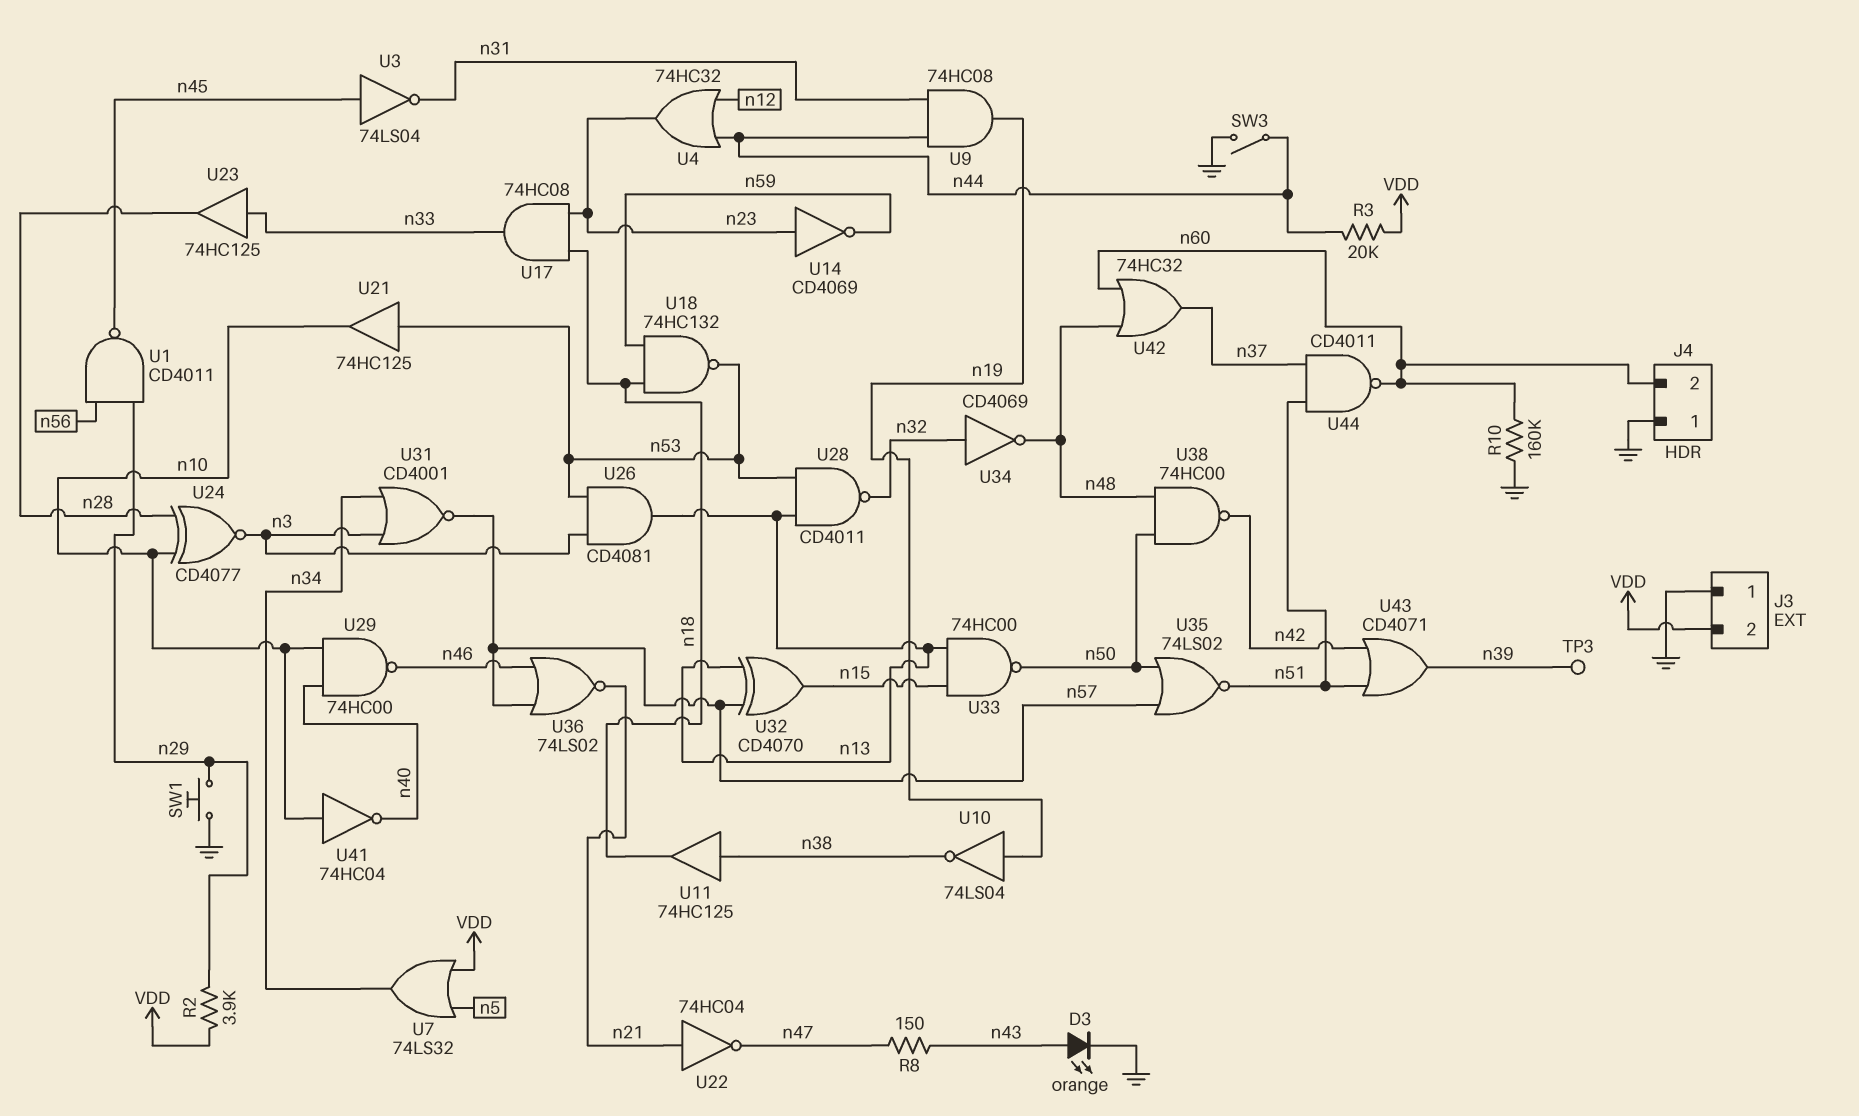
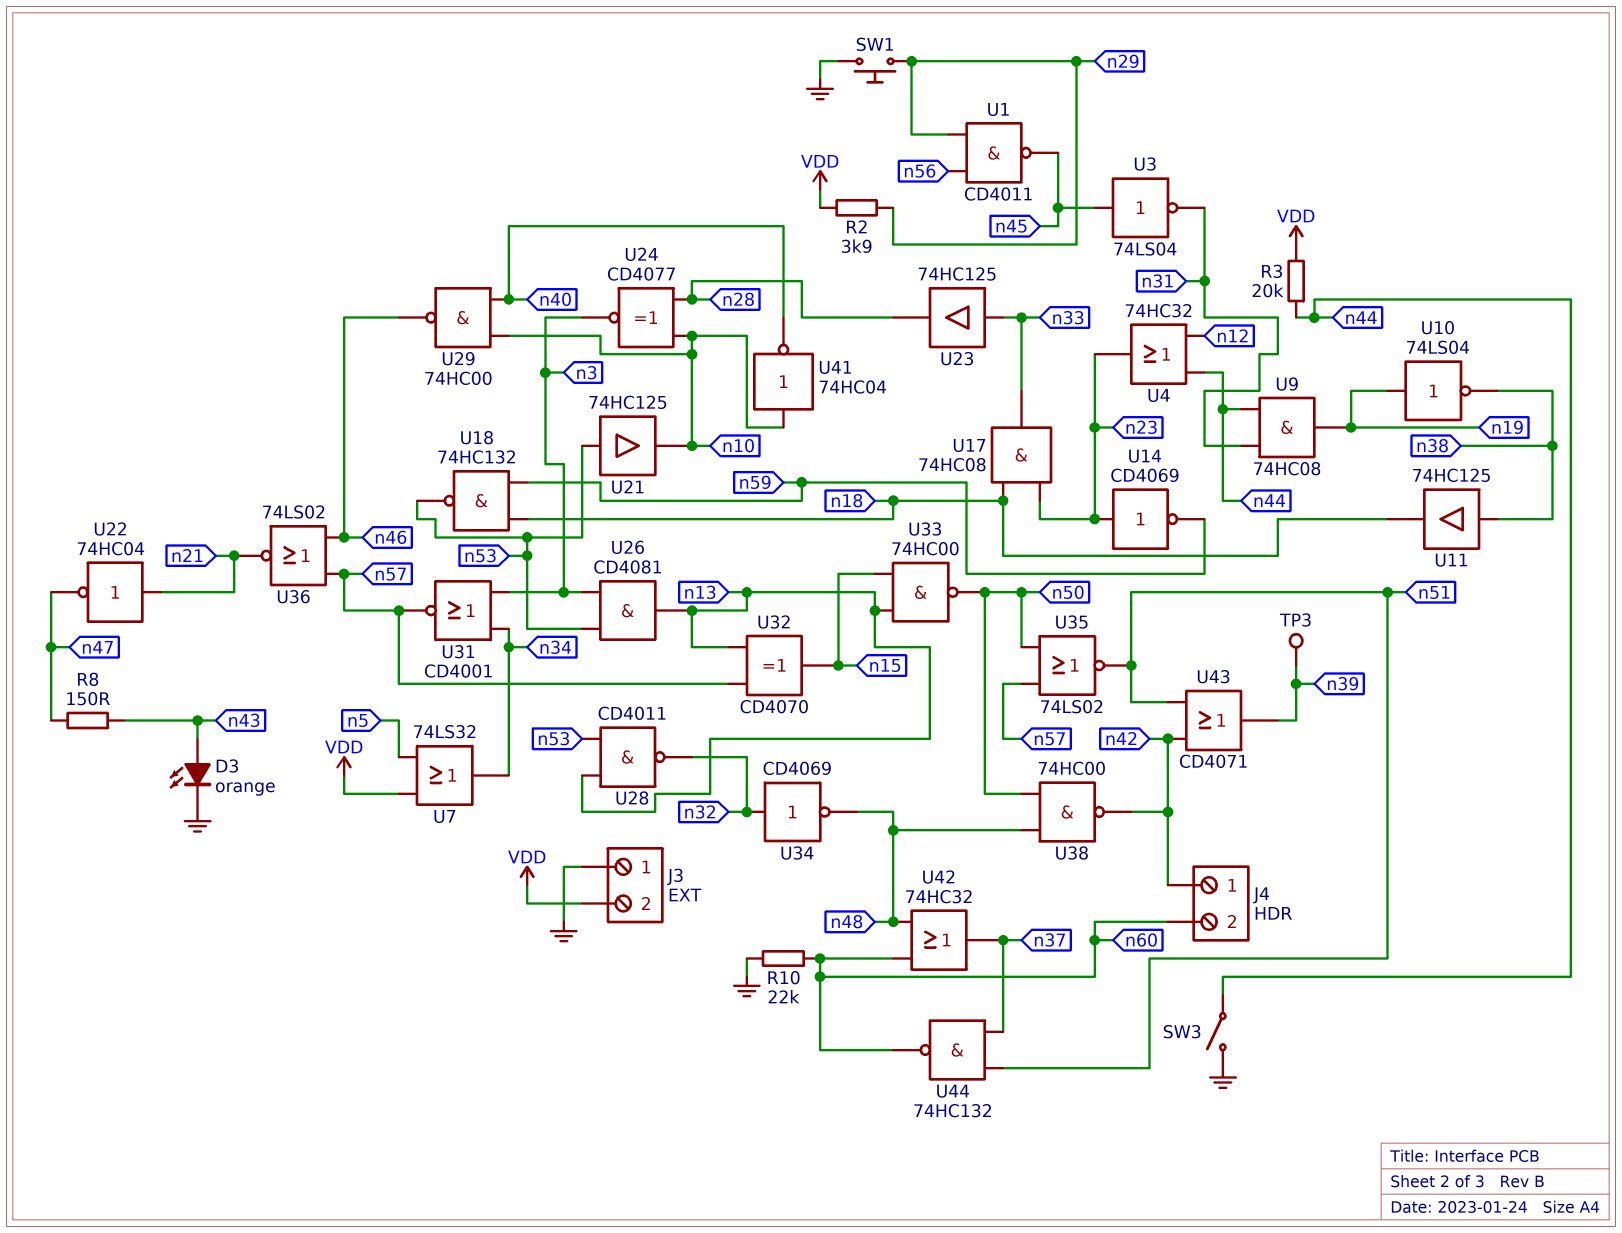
J4 pin 1: GND -> n42
R10: 160k (GND, n60) -> 22k (GND, n60)
U44: NAND CD4011 (in n37, in n51, out n60) -> NAND 74HC132 (in n37, in n51, out n60)

